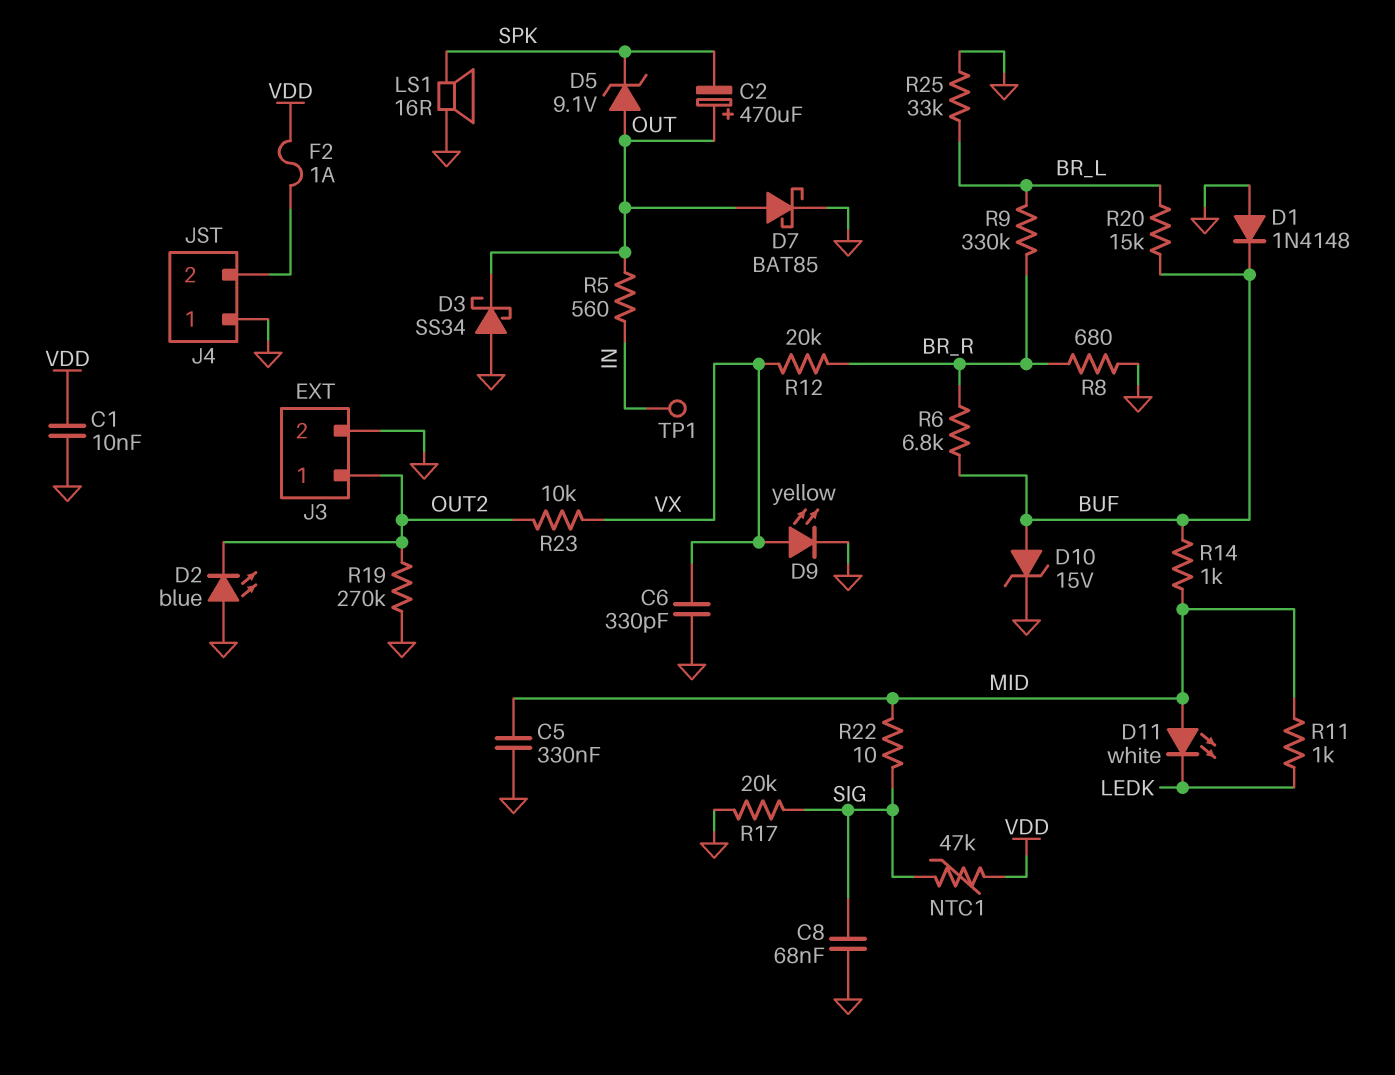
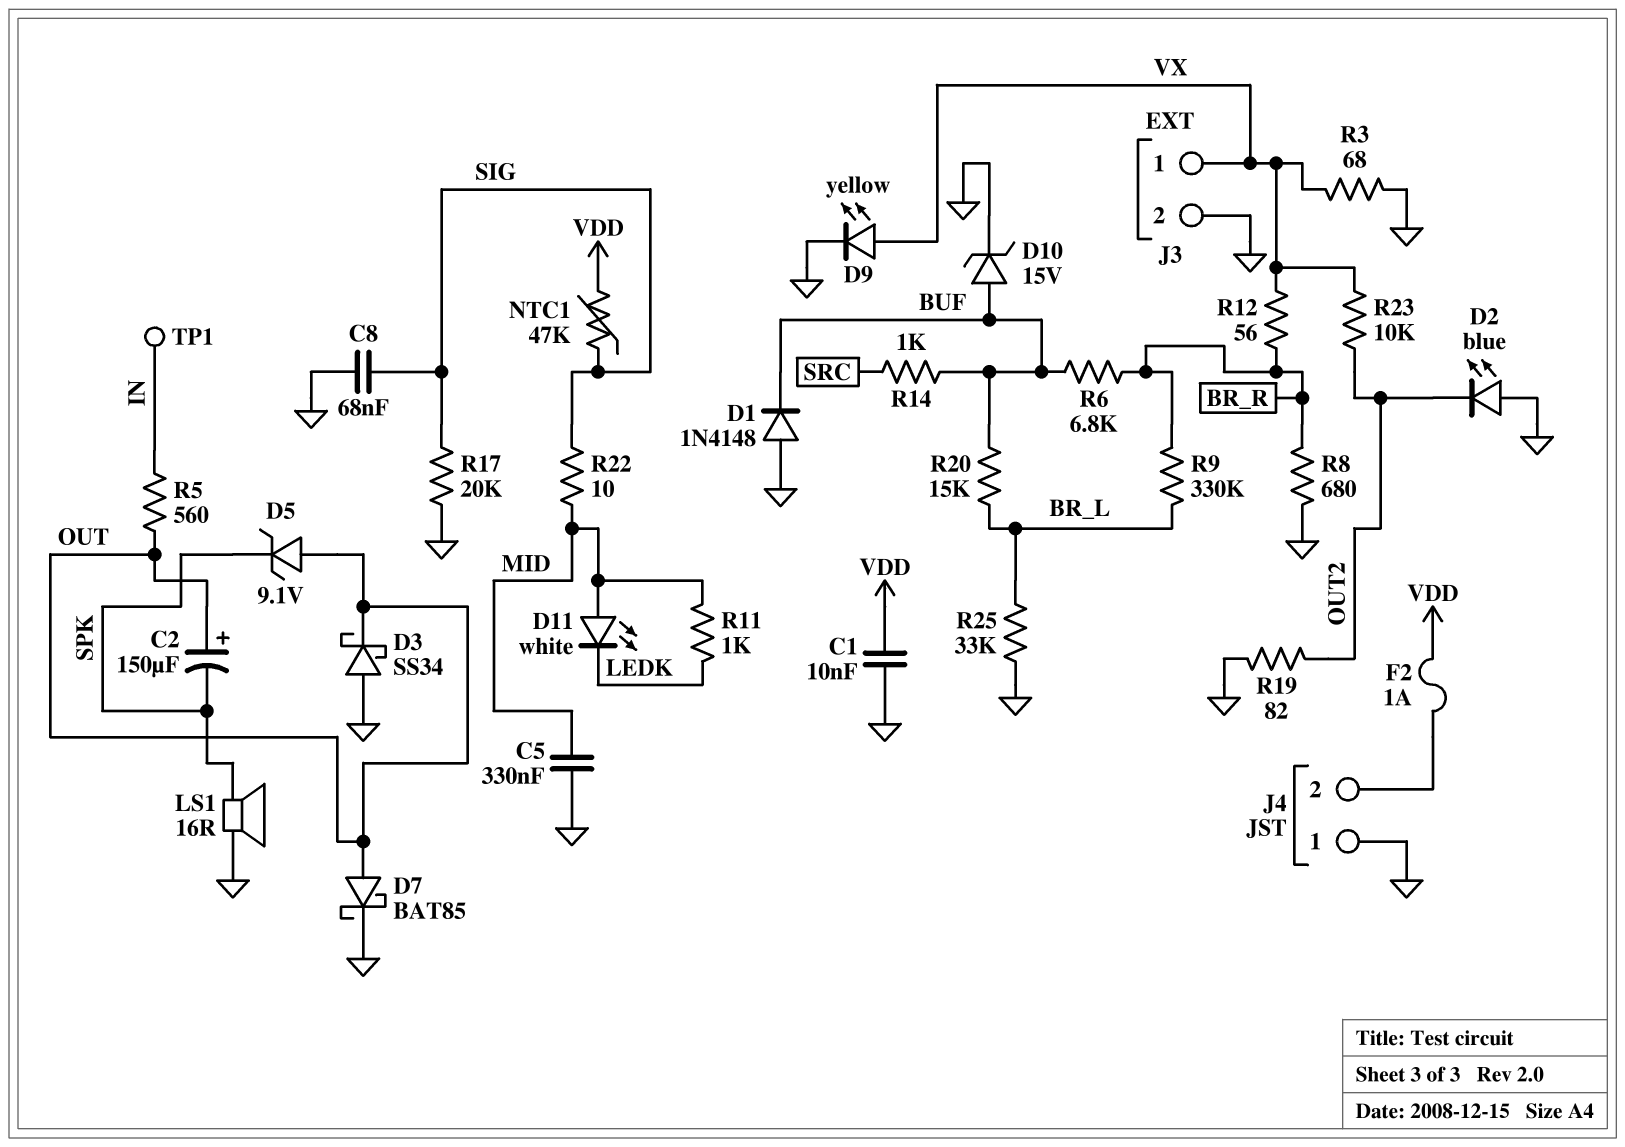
C2: 470uF (plus OUT, minus SPK) -> 150uF (plus OUT, minus SPK)
C6: 330pF (GND, VX) -> none
J3 pin 1: OUT2 -> VX
R3: none -> 68 (GND, VX)
R12: 20k (BR_R, VX) -> 56 (BR_R, VX)
R14: 1k (BUF, MID) -> 1k (BUF, SRC)
R19: 270k (GND, OUT2) -> 82 (GND, OUT2)

